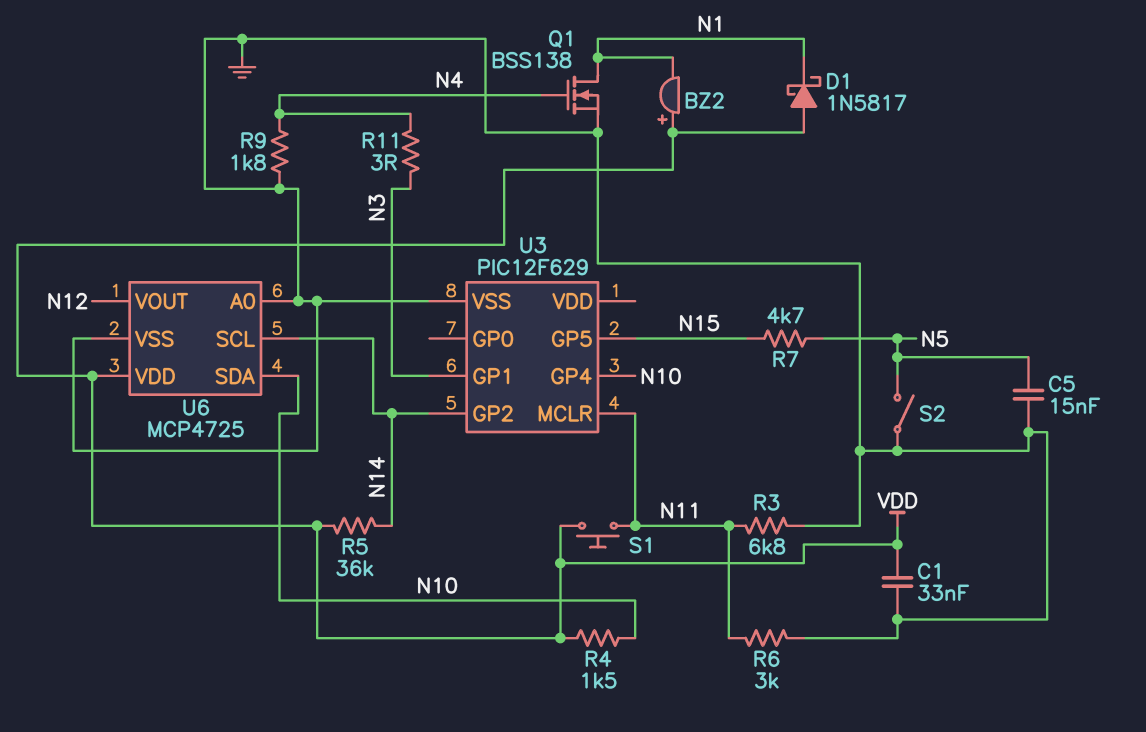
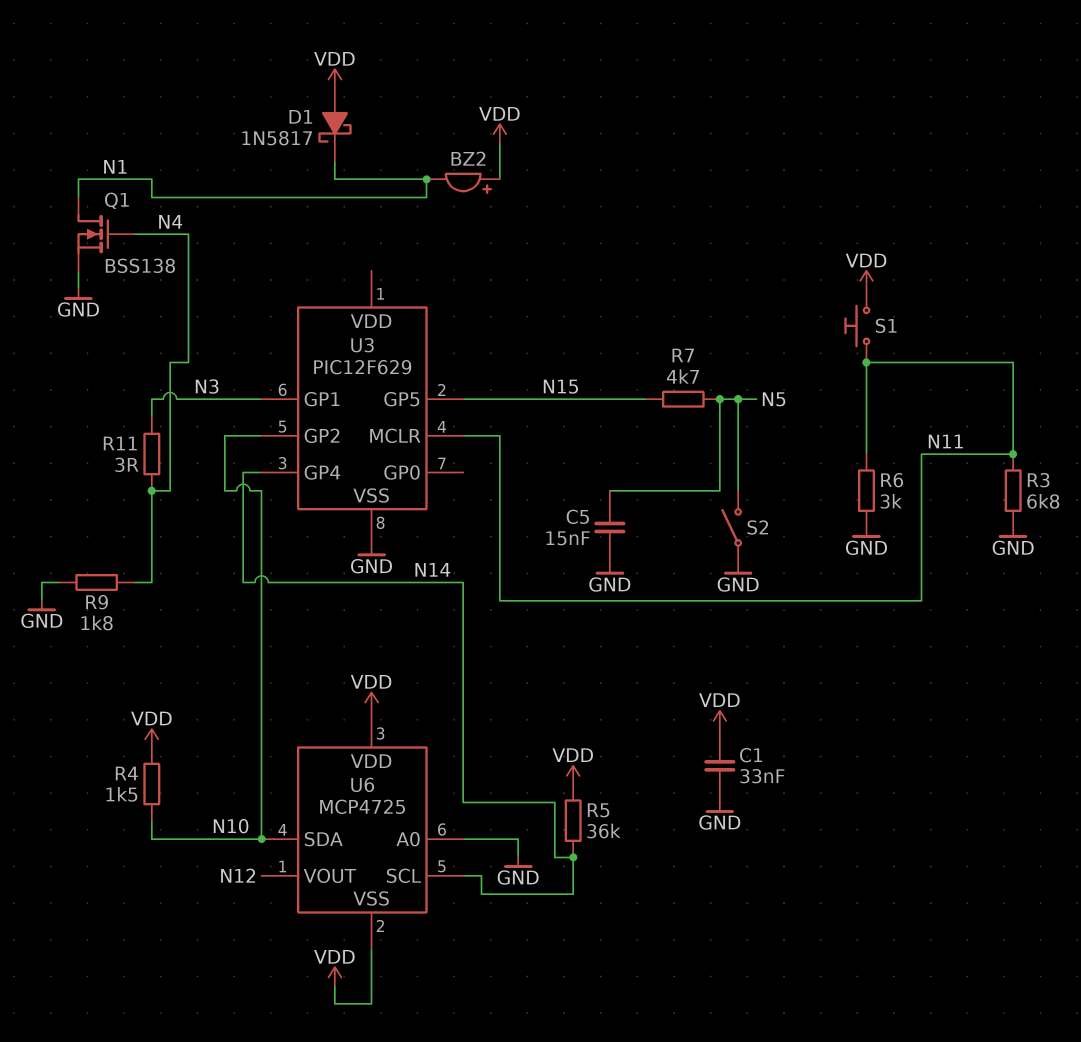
U3 pin GP2: N14 -> N10
U3 pin GP4: N10 -> N14
U6 pin VSS: GND -> VDD

